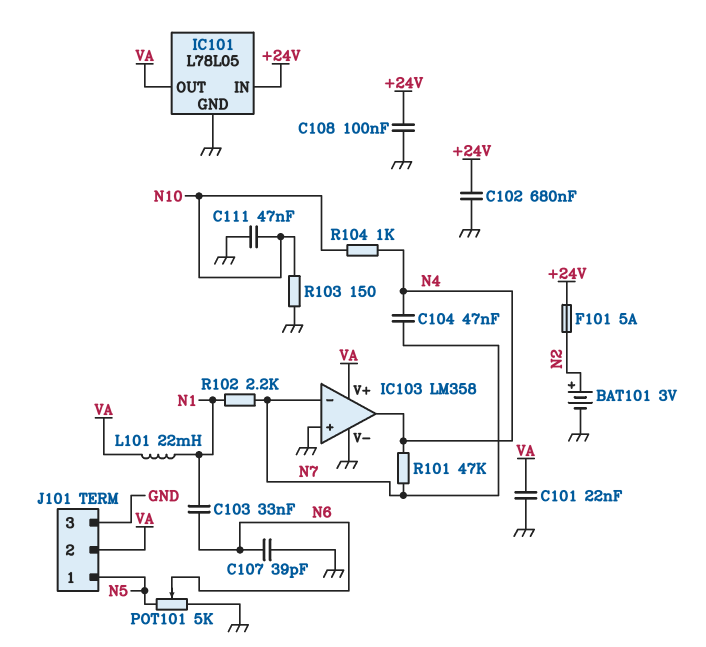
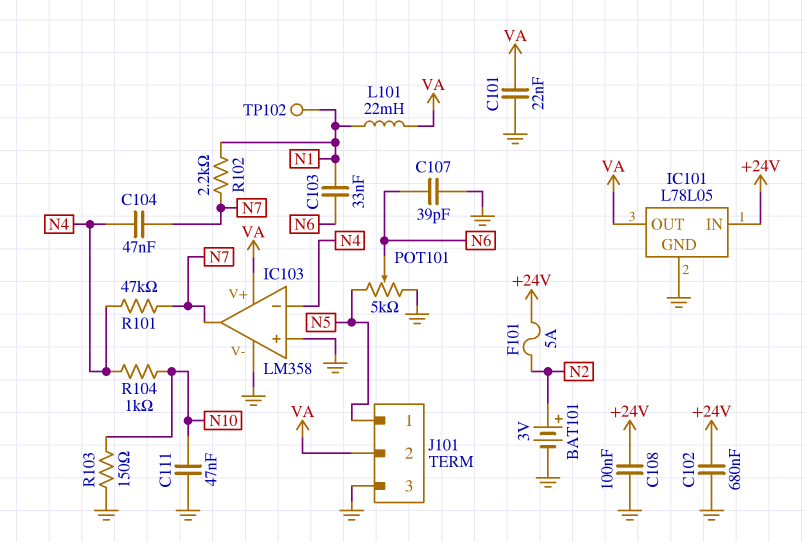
IC103 pin in-: N7 -> N4
IC103 pin out: N4 -> N7
TP102: none -> test point (N1)

